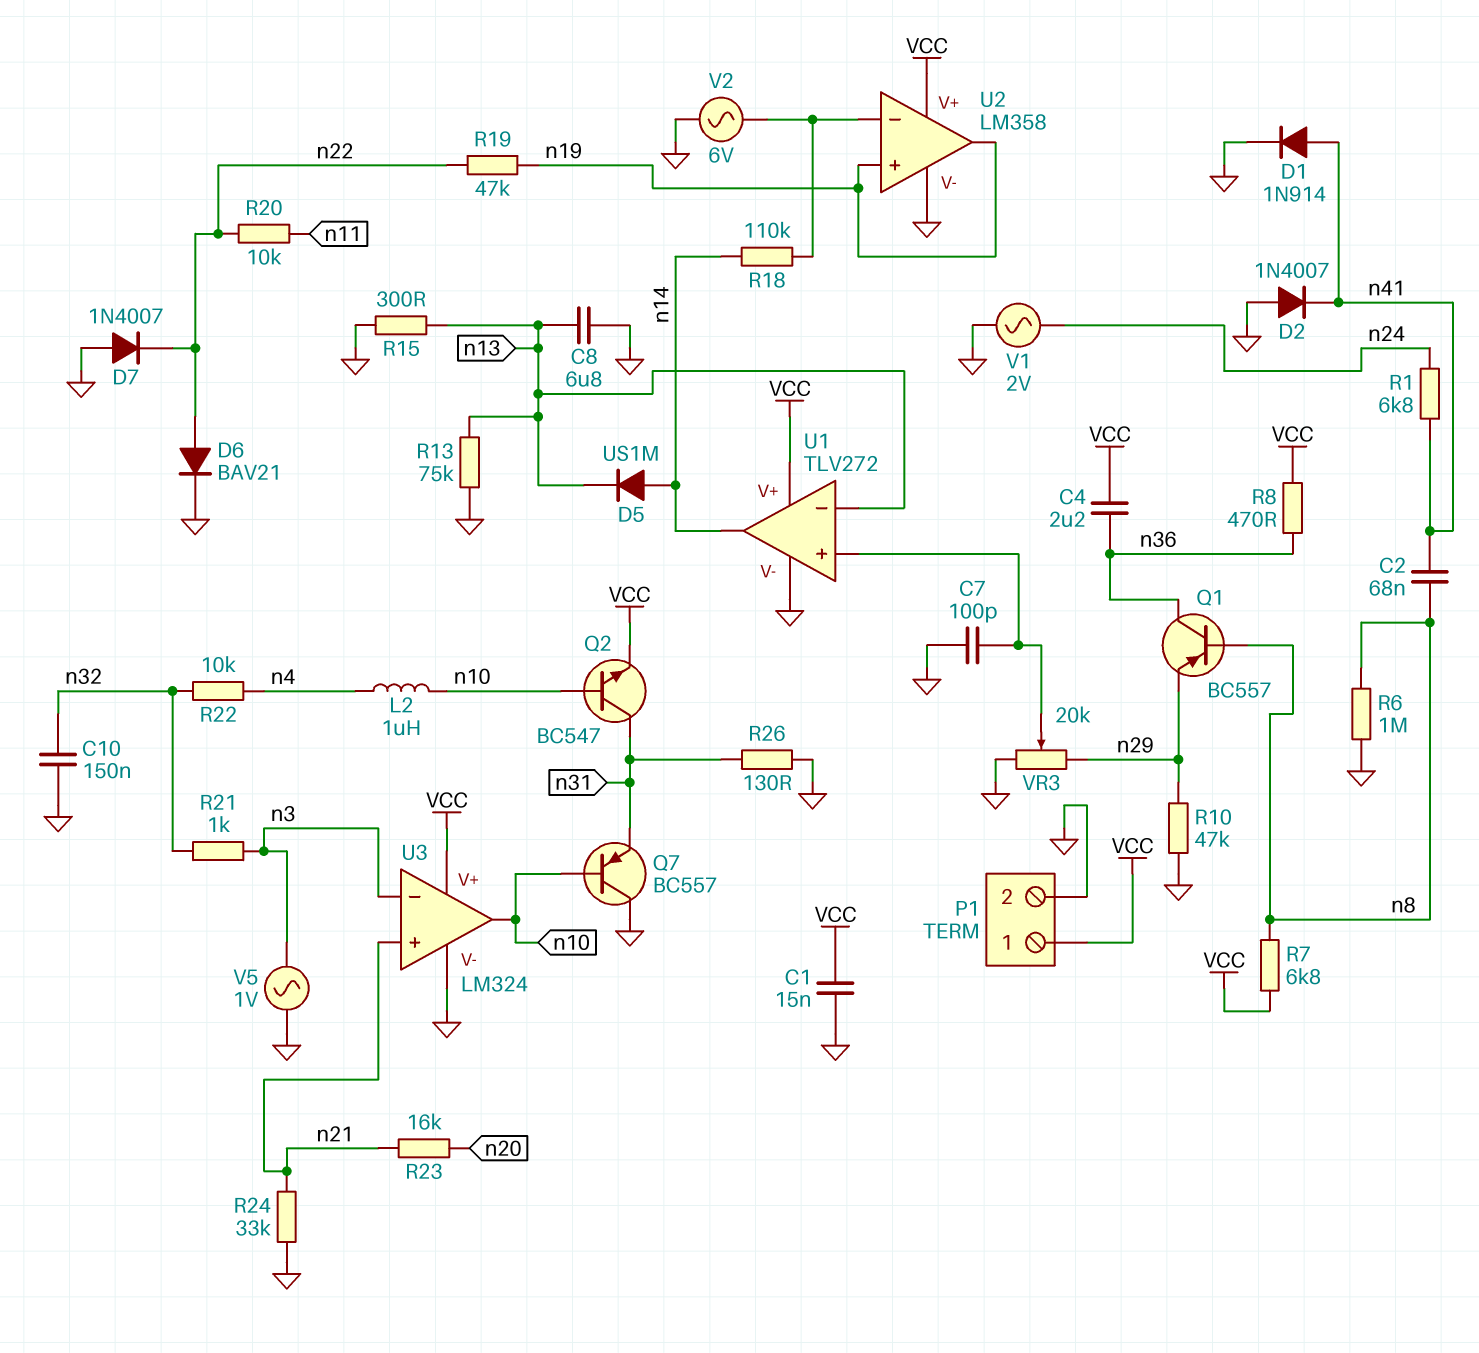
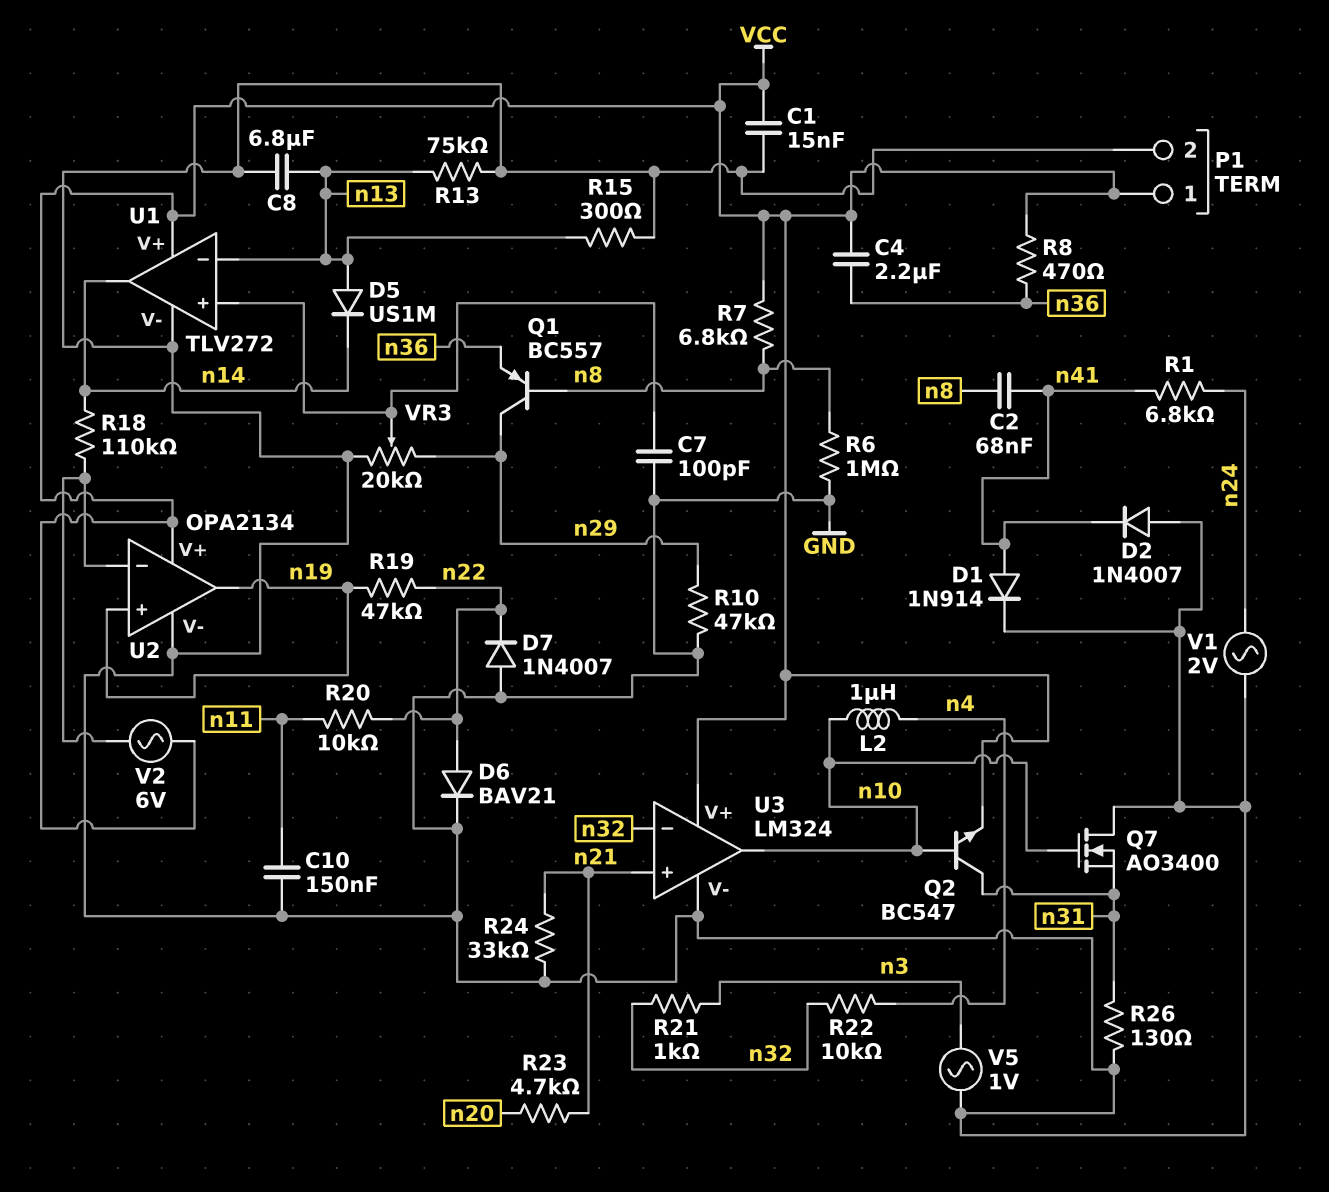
C10: 150nF (GND, n32) -> 150nF (GND, n11)
D5: diode US1M (A n14, K n13) -> diode US1M (A n13, K n14)
Q1: PNP BC557 (B n8, C n36, E n29) -> PNP BC557 (B n8, C n29, E n36)
Q7: PNP BC557 (B n10, C GND, E n31) -> NMOS AO3400 (G n10, D GND, S n31)
R23: 16k (n20, n21) -> 4.7k (n20, n21)
U2: LM358 -> OPA2134
U3 pin in-: n3 -> n32
V2: AC 6V (GND, U2/in-) -> AC 6V (U2/in-, VCC)

